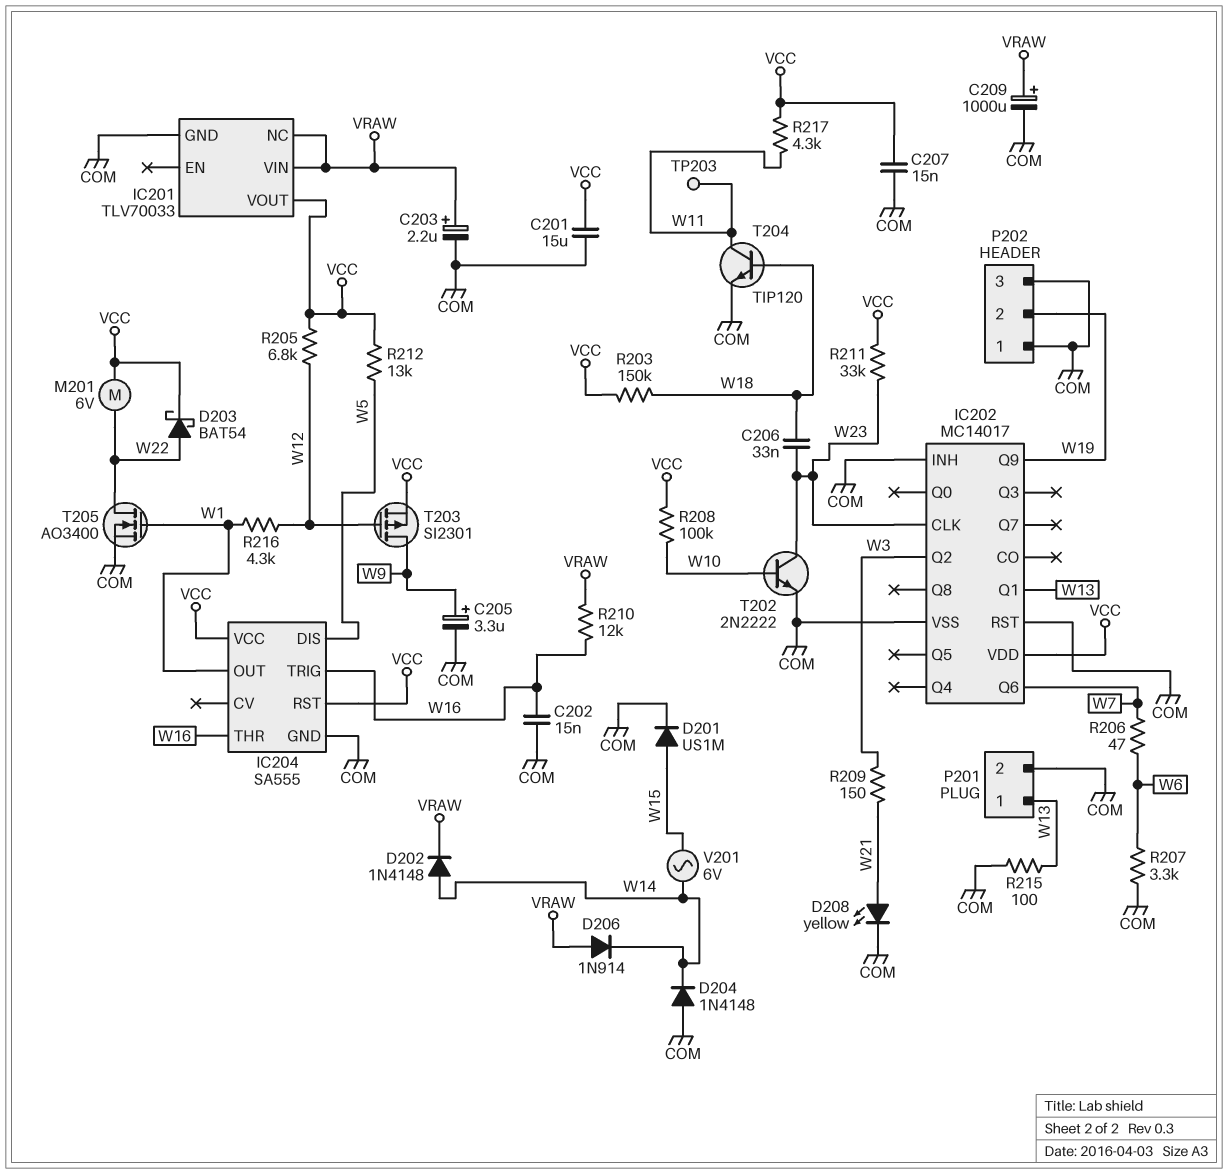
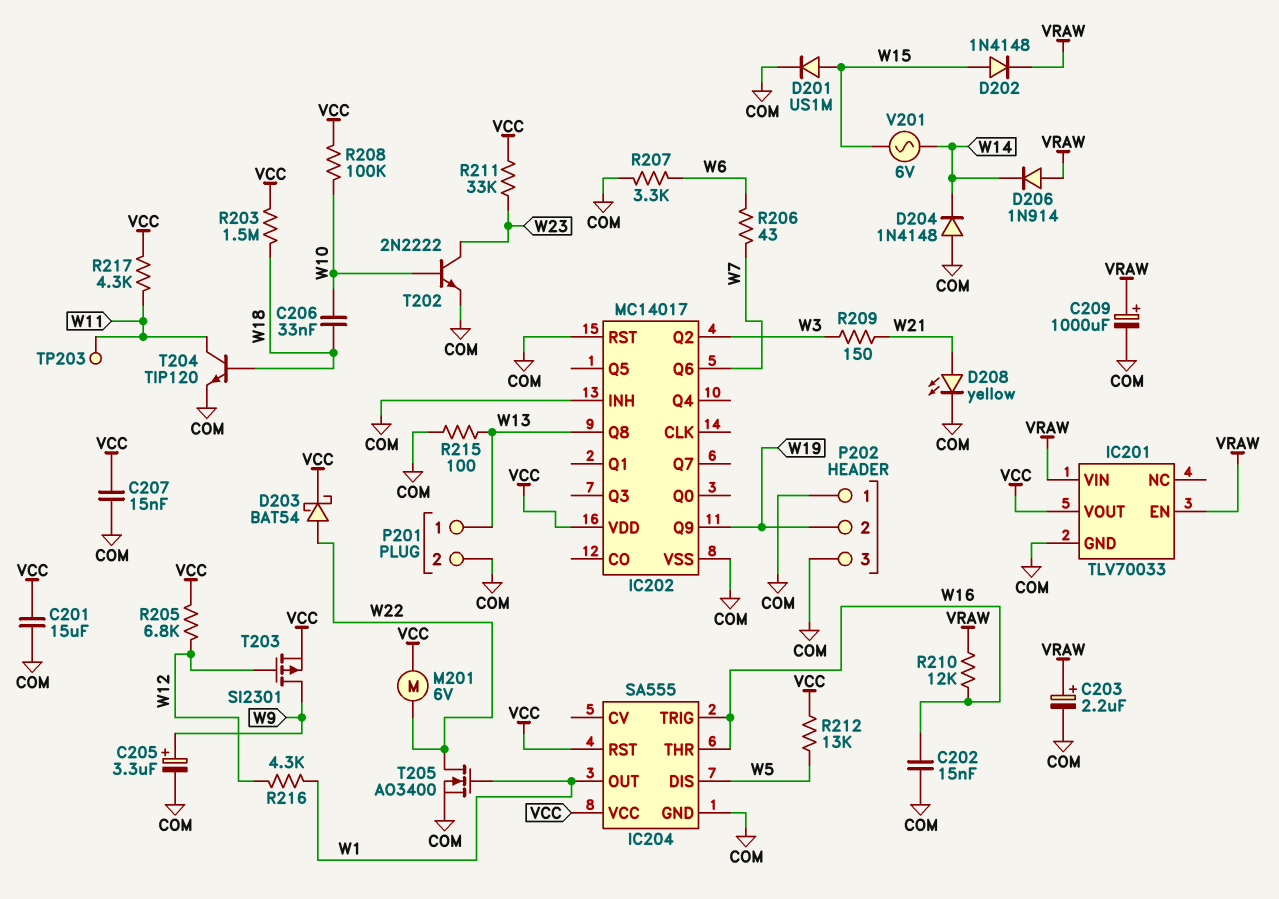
C206: 33nF (W18, W23) -> 33nF (W10, W18)
D202: diode 1N4148 (A W14, K VRAW) -> diode 1N4148 (A W15, K VRAW)
IC201 pin EN: none -> VRAW
IC201 pin NC: VRAW -> none
IC202 pin CLK: W23 -> none
IC202 pin Q1: W13 -> none
IC202 pin Q8: none -> W13
R203: 150k (VCC, W18) -> 1.5M (VCC, W18)
R206: 47 (W6, W7) -> 43 (W6, W7)

